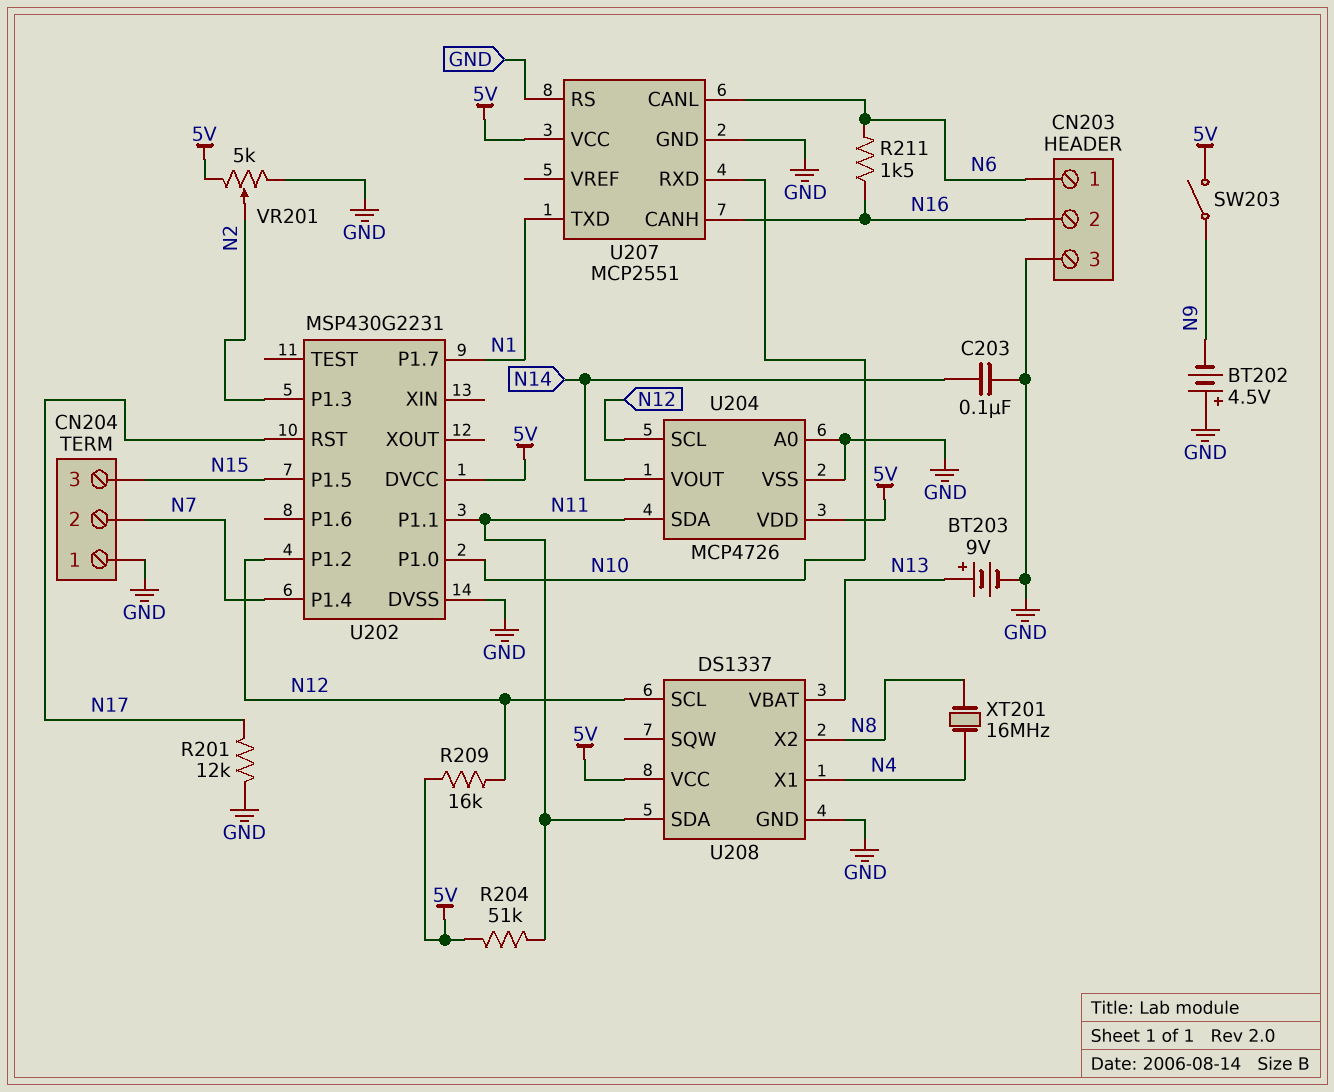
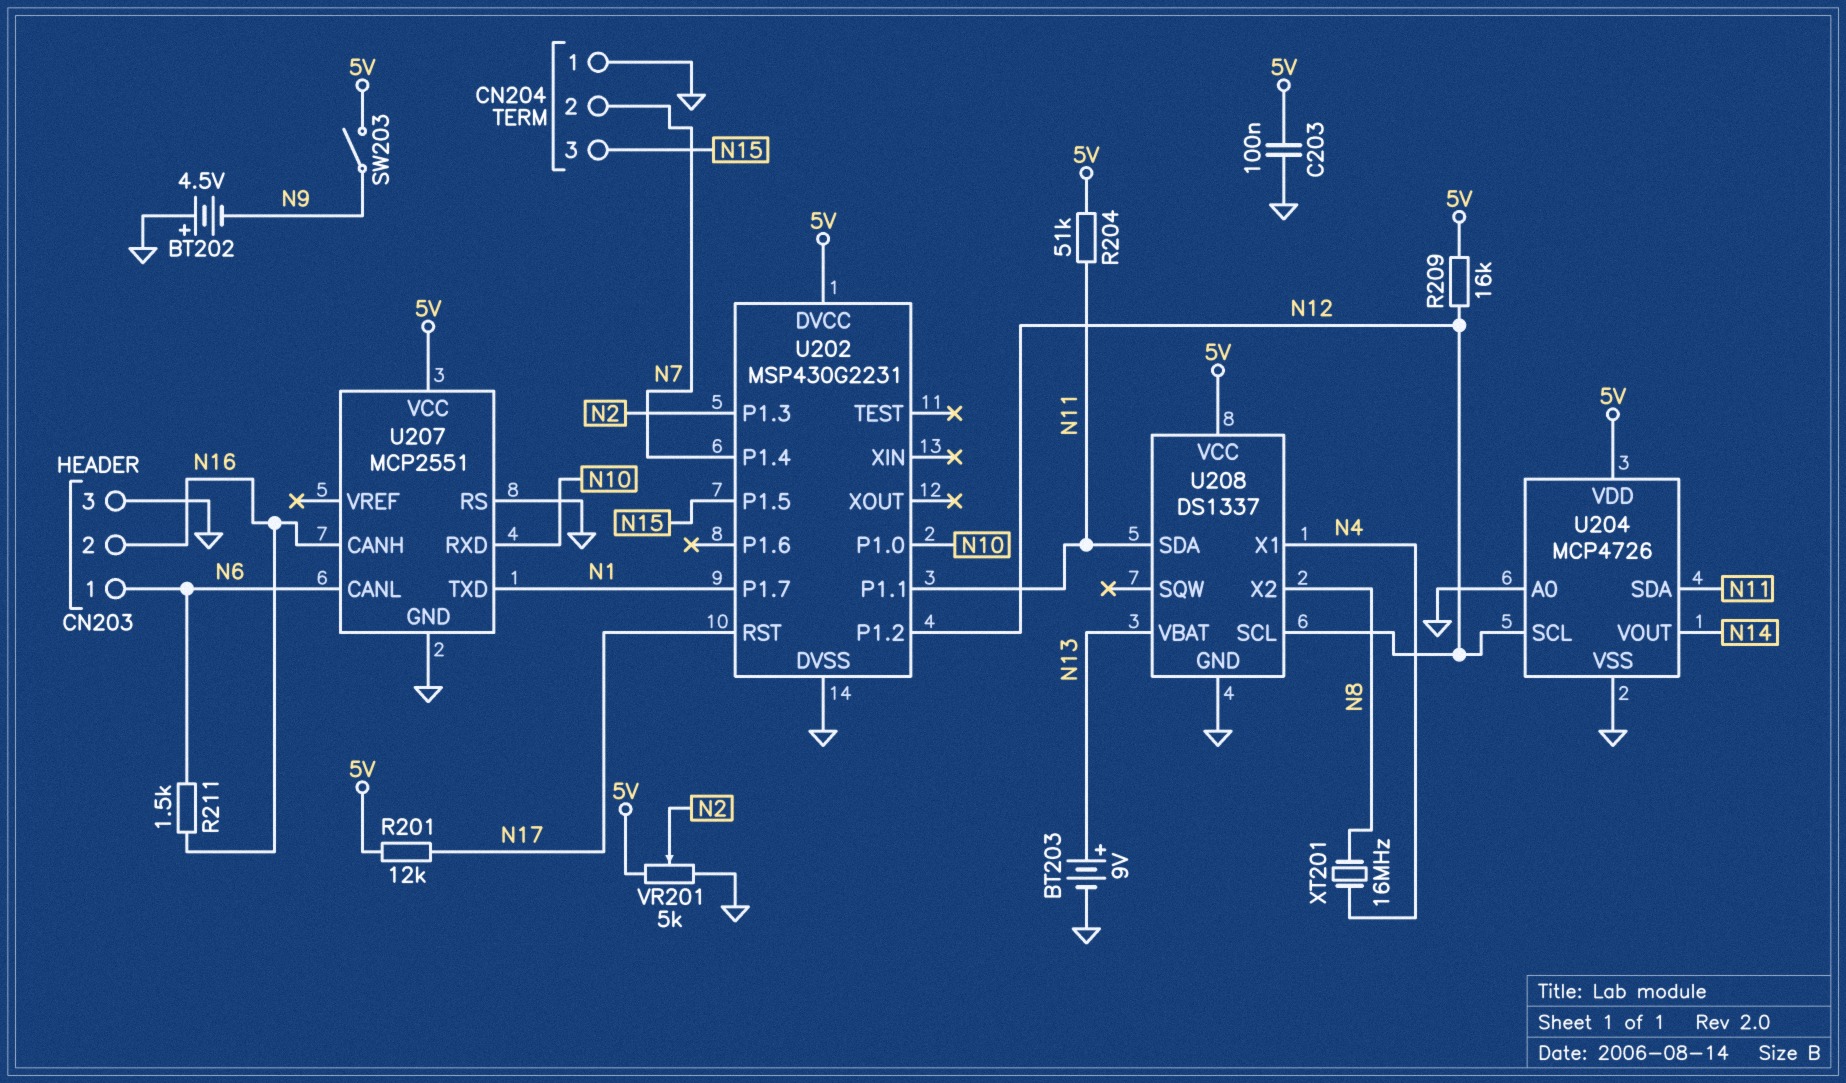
C203: 100nF (GND, N14) -> 100nF (5V, GND)
R201: 12k (GND, N17) -> 12k (5V, N17)

